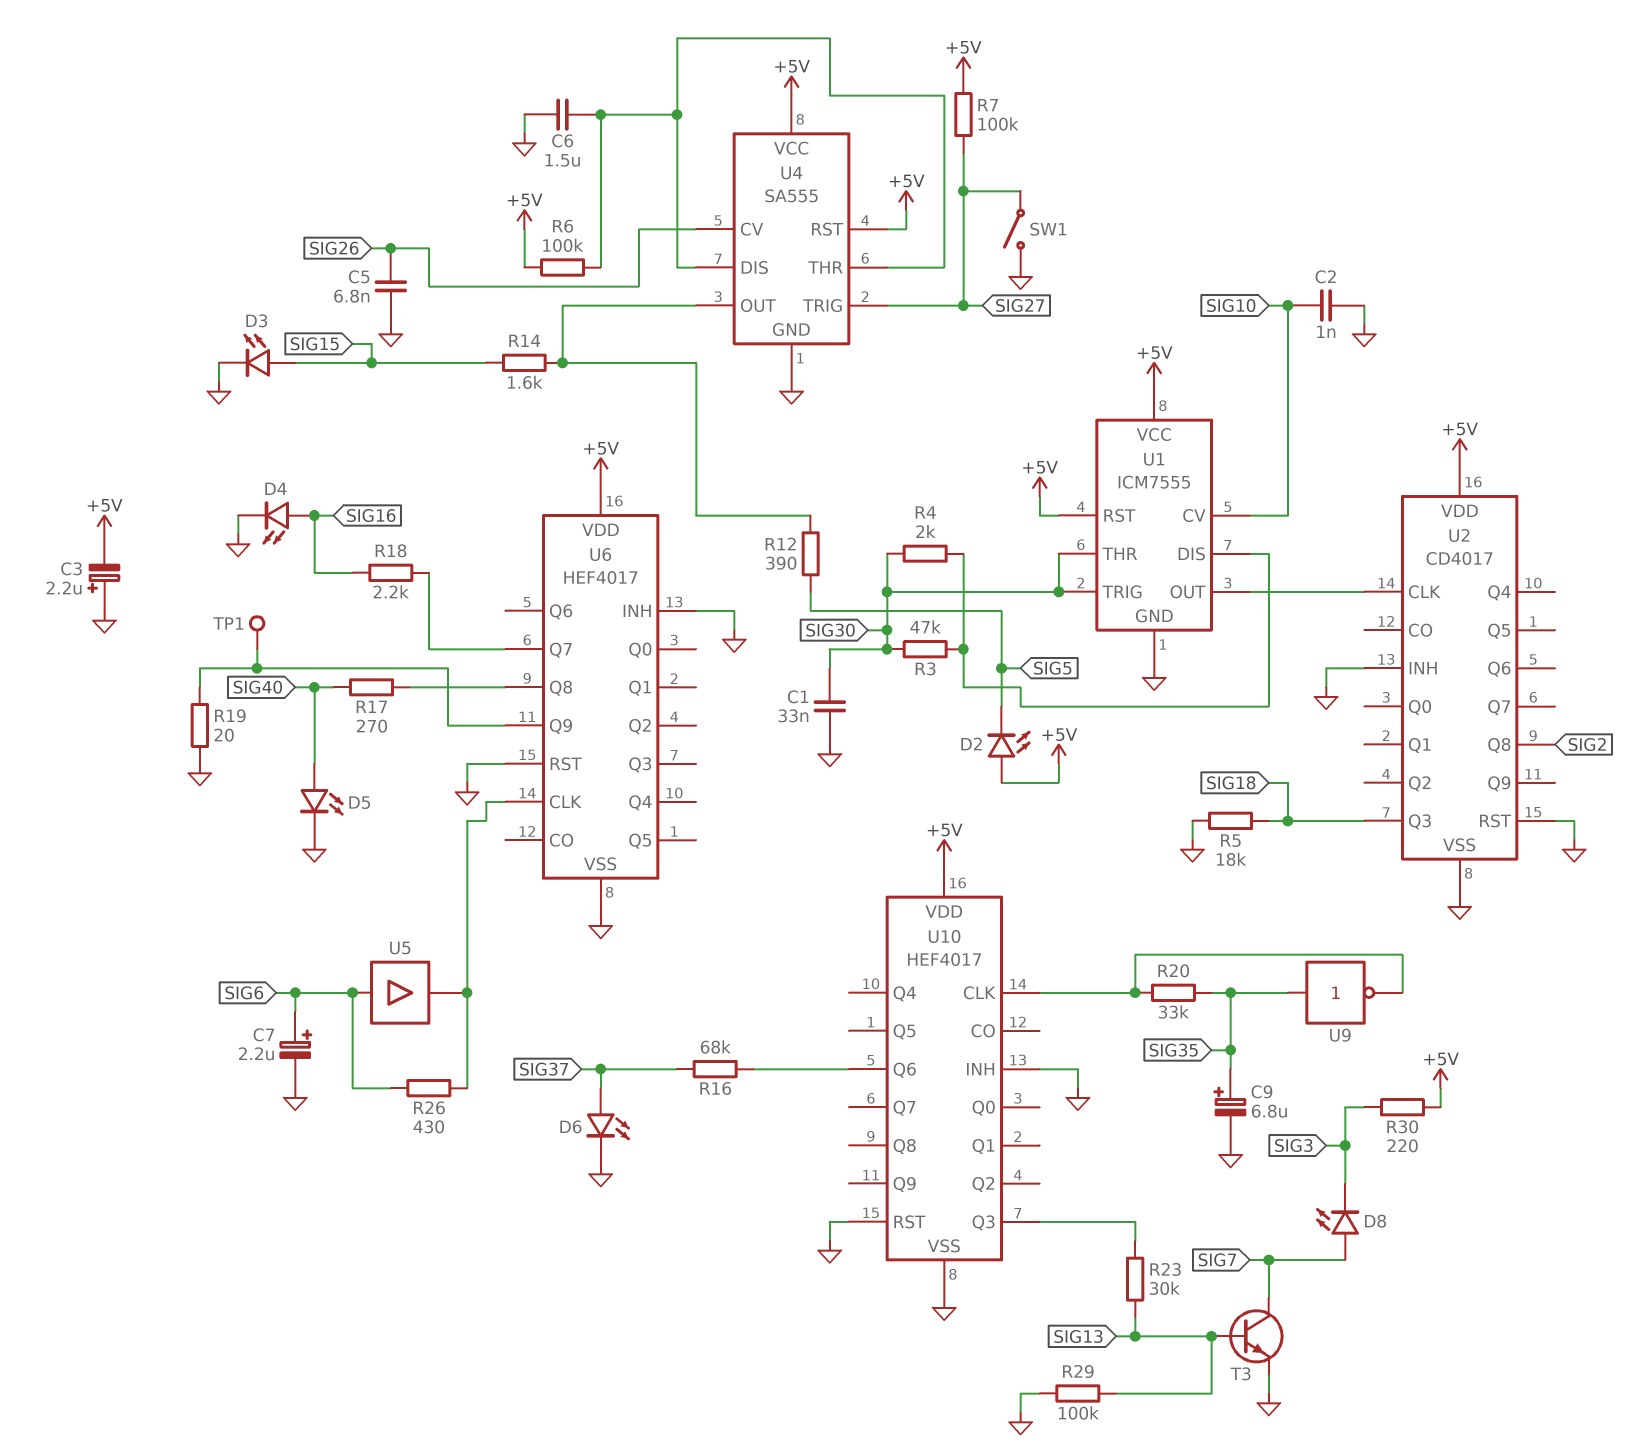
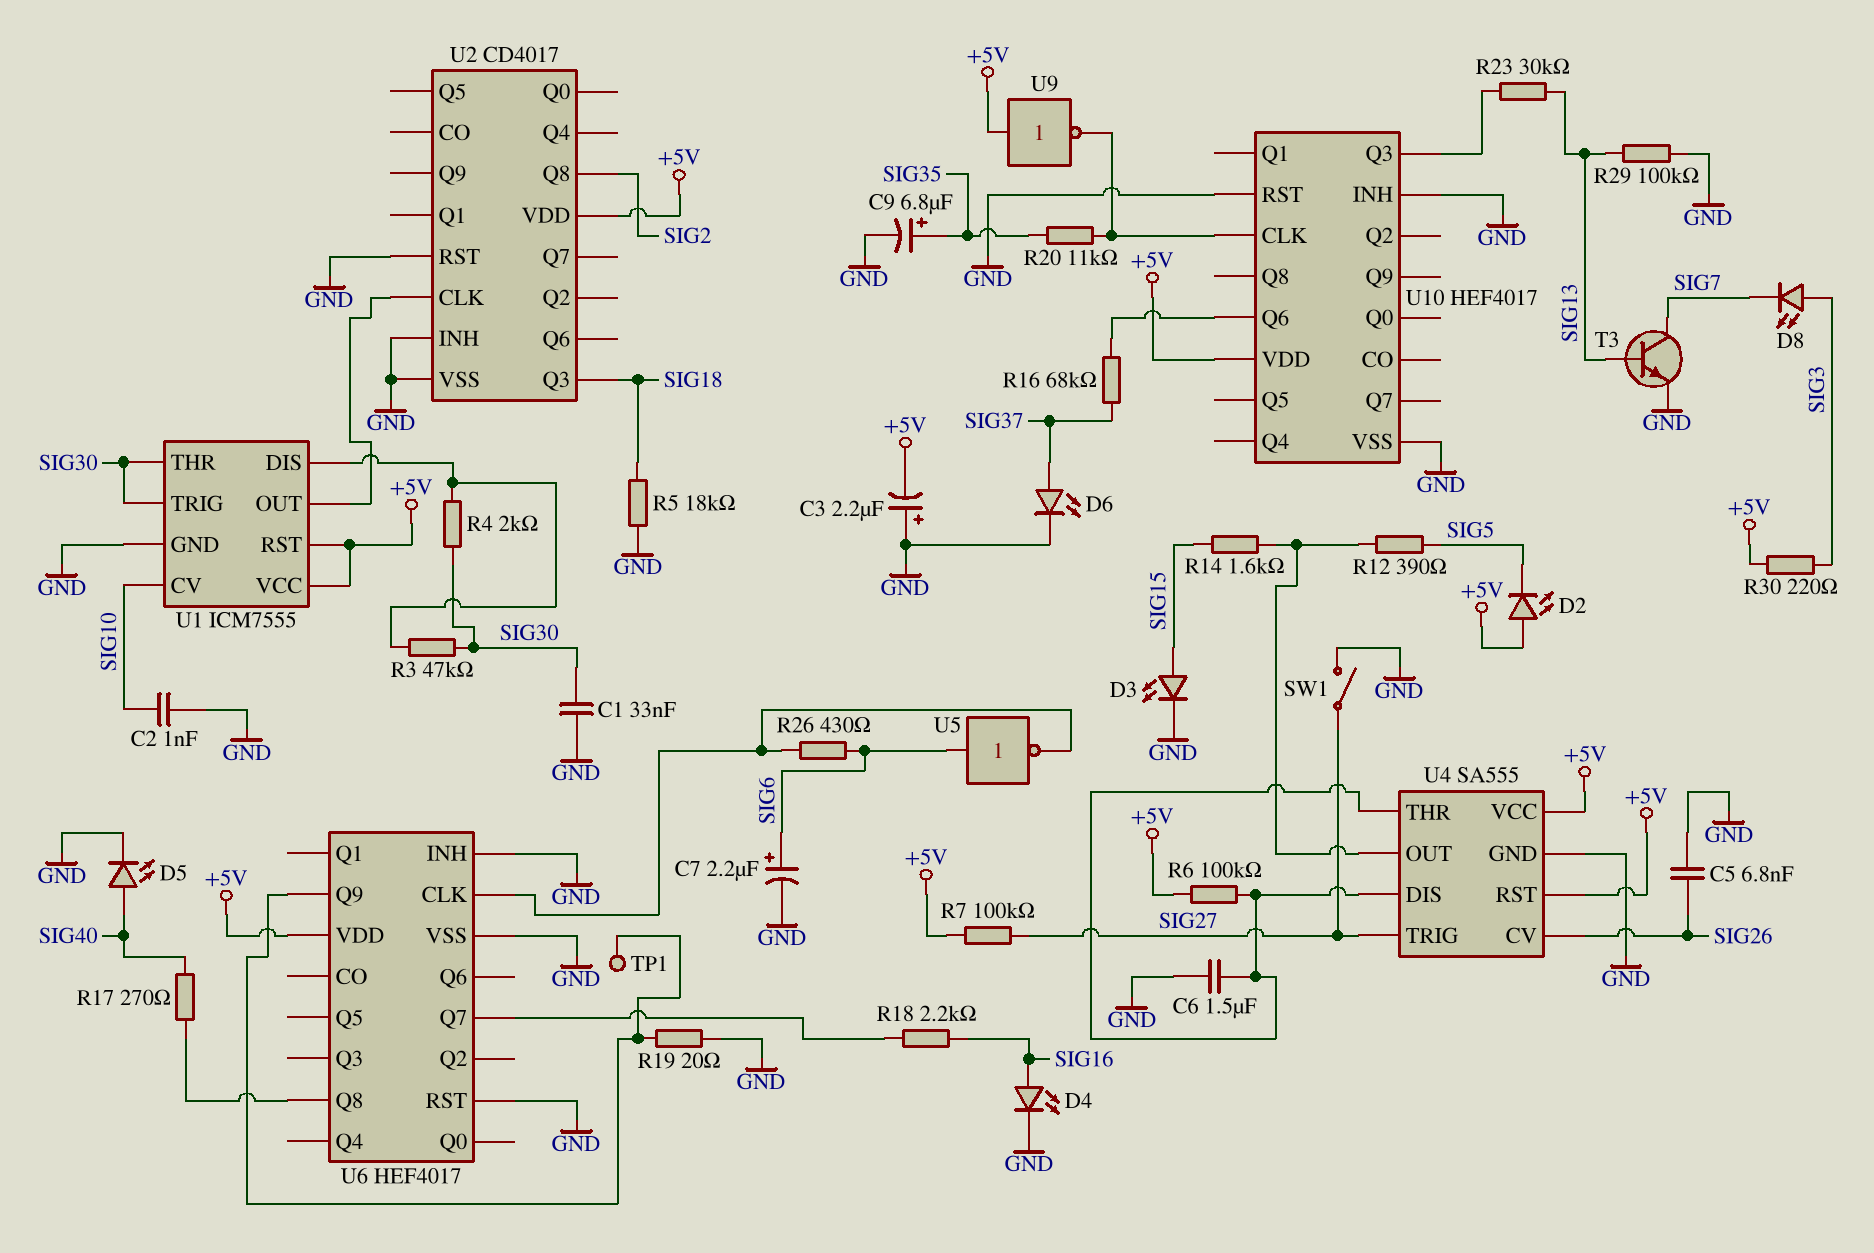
D8: LED (A SIG7, K SIG3) -> LED (A SIG3, K SIG7)
R20: 33k (SIG35, U10/CLK) -> 11k (SIG35, U10/CLK)
U5: buffer (in SIG6, out U6/CLK) -> NOT (in SIG6, out U6/CLK)
U9: NOT (in SIG35, out U10/CLK) -> NOT (in +5V, out U10/CLK)

